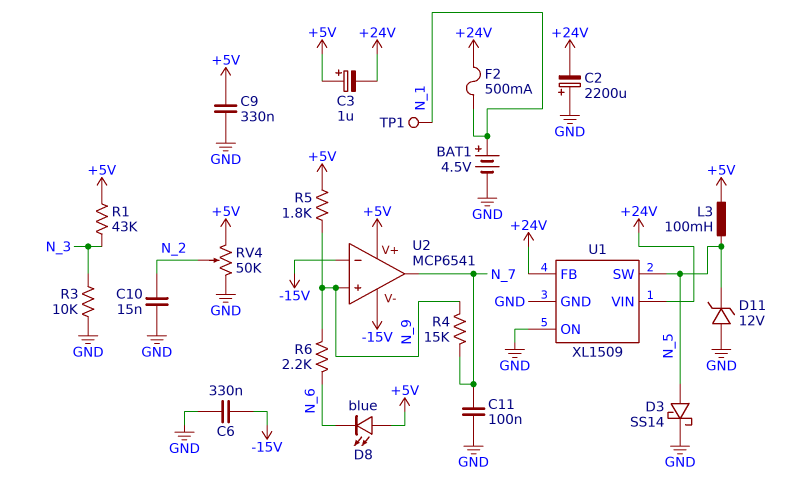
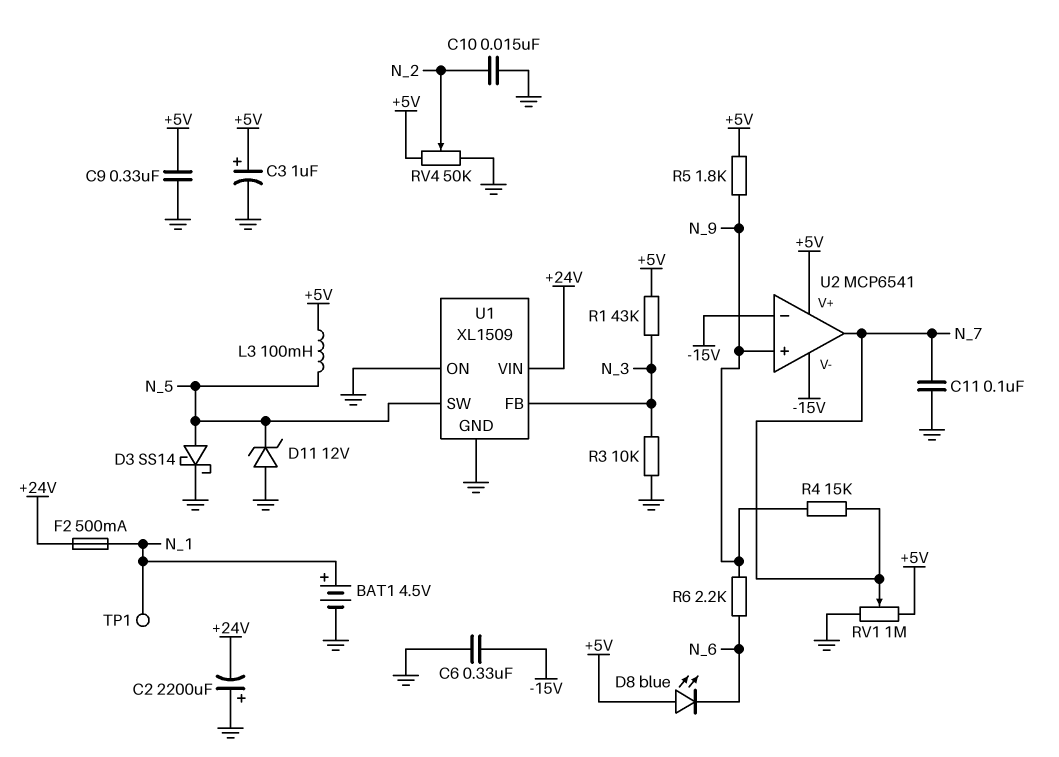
C3: 1uF (plus +5V, minus +24V) -> 1uF (plus +5V, minus GND)
RV1: none -> 1M (+5V, GND, wiper N_7)
U1 pin FB: +24V -> N_3

